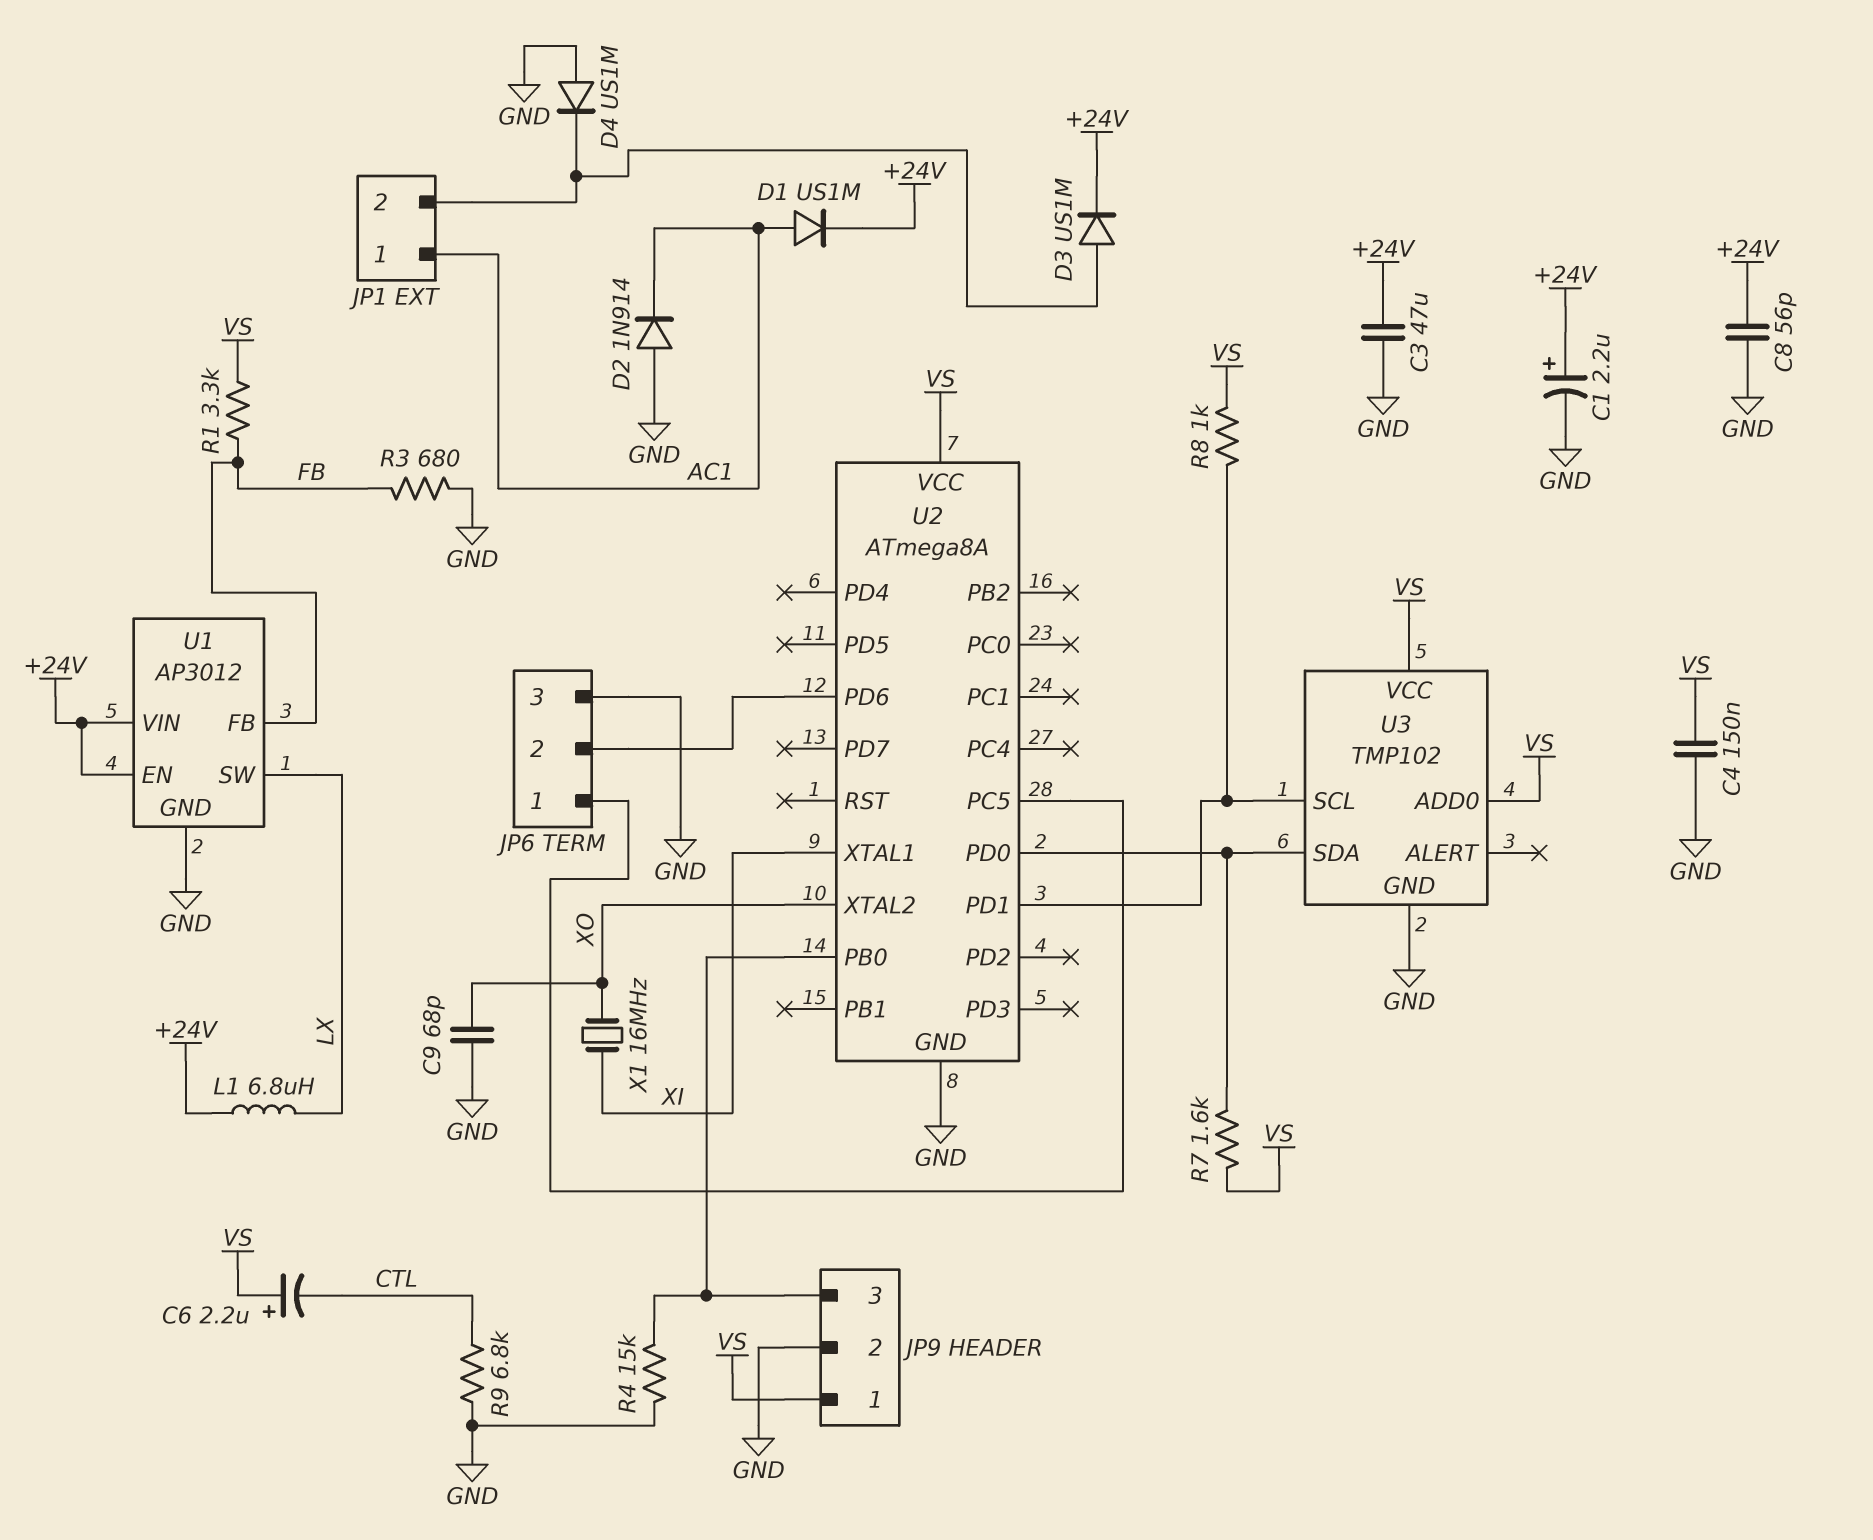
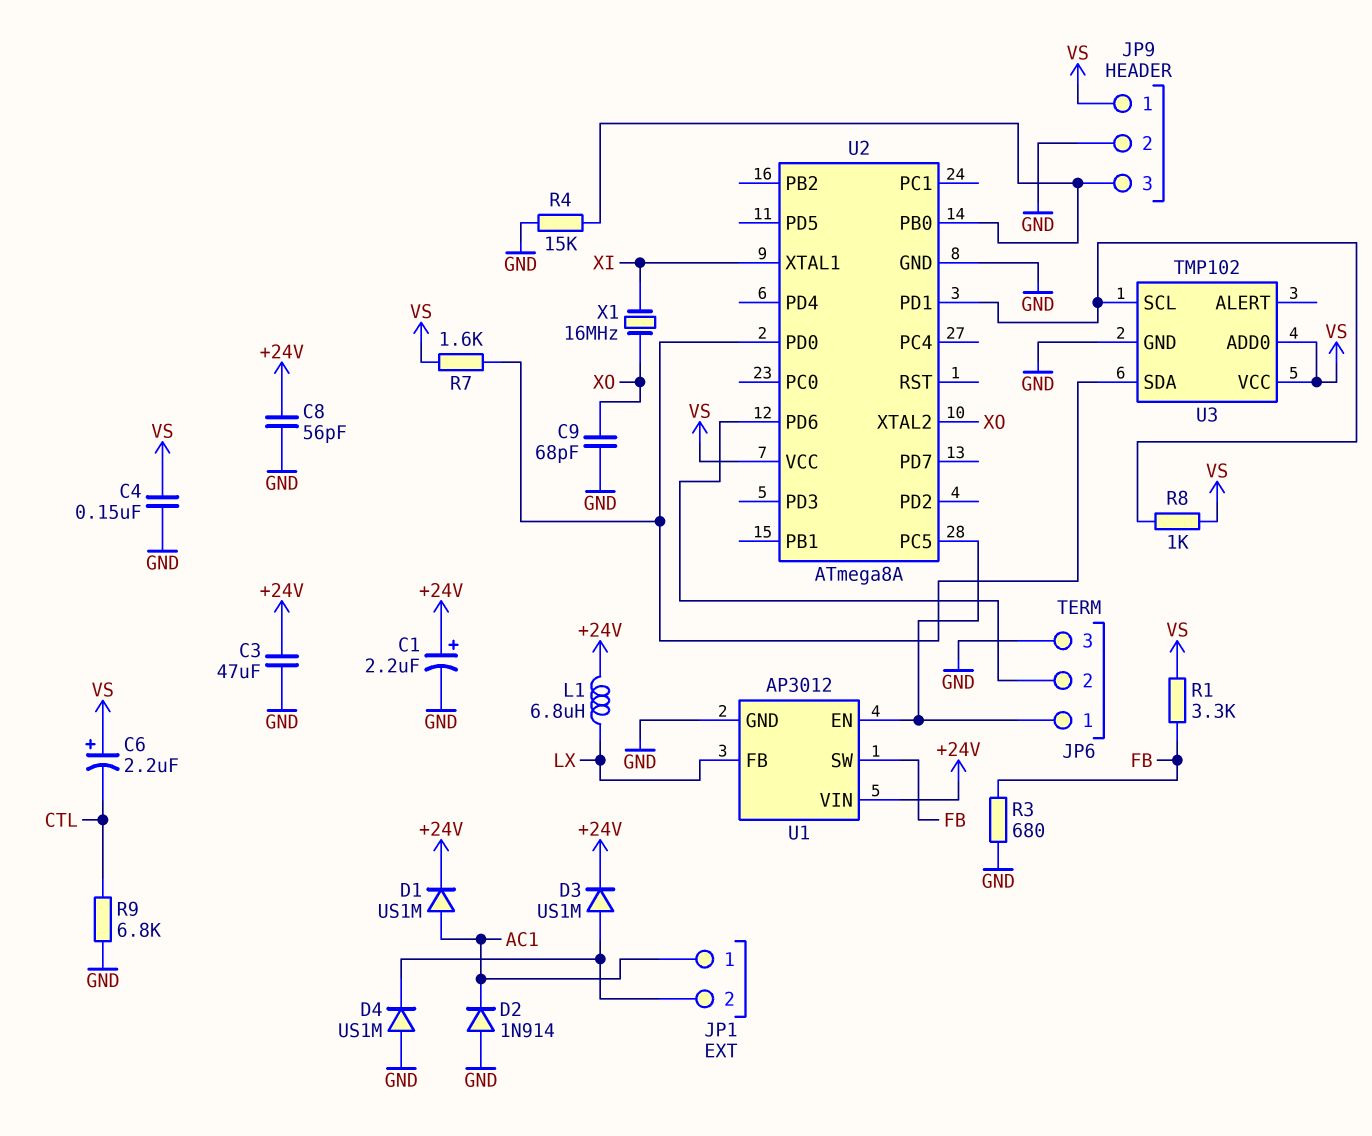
U1 pin EN: +24V -> JP6/1
U1 pin FB: FB -> LX
U1 pin SW: LX -> FB

